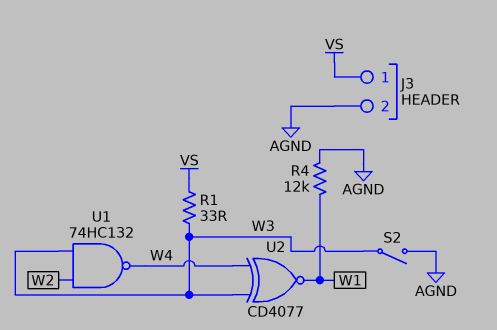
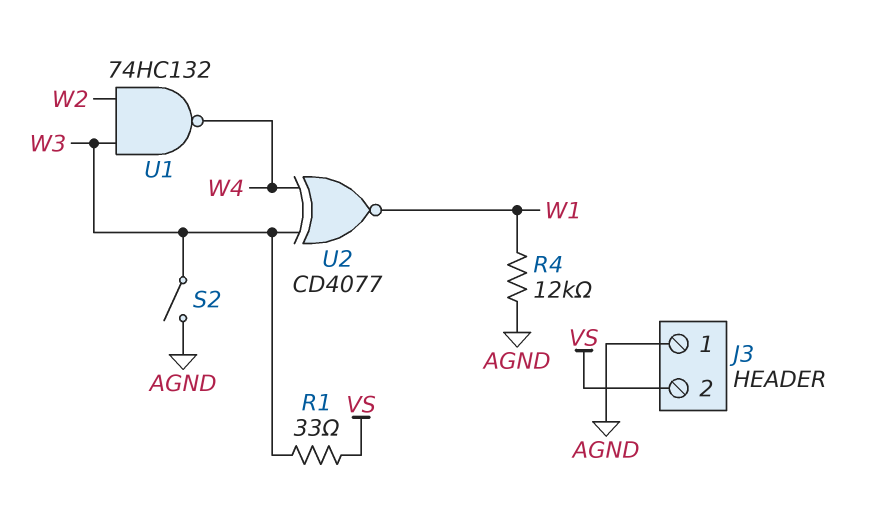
J3 pin 1: VS -> AGND
J3 pin 2: AGND -> VS

